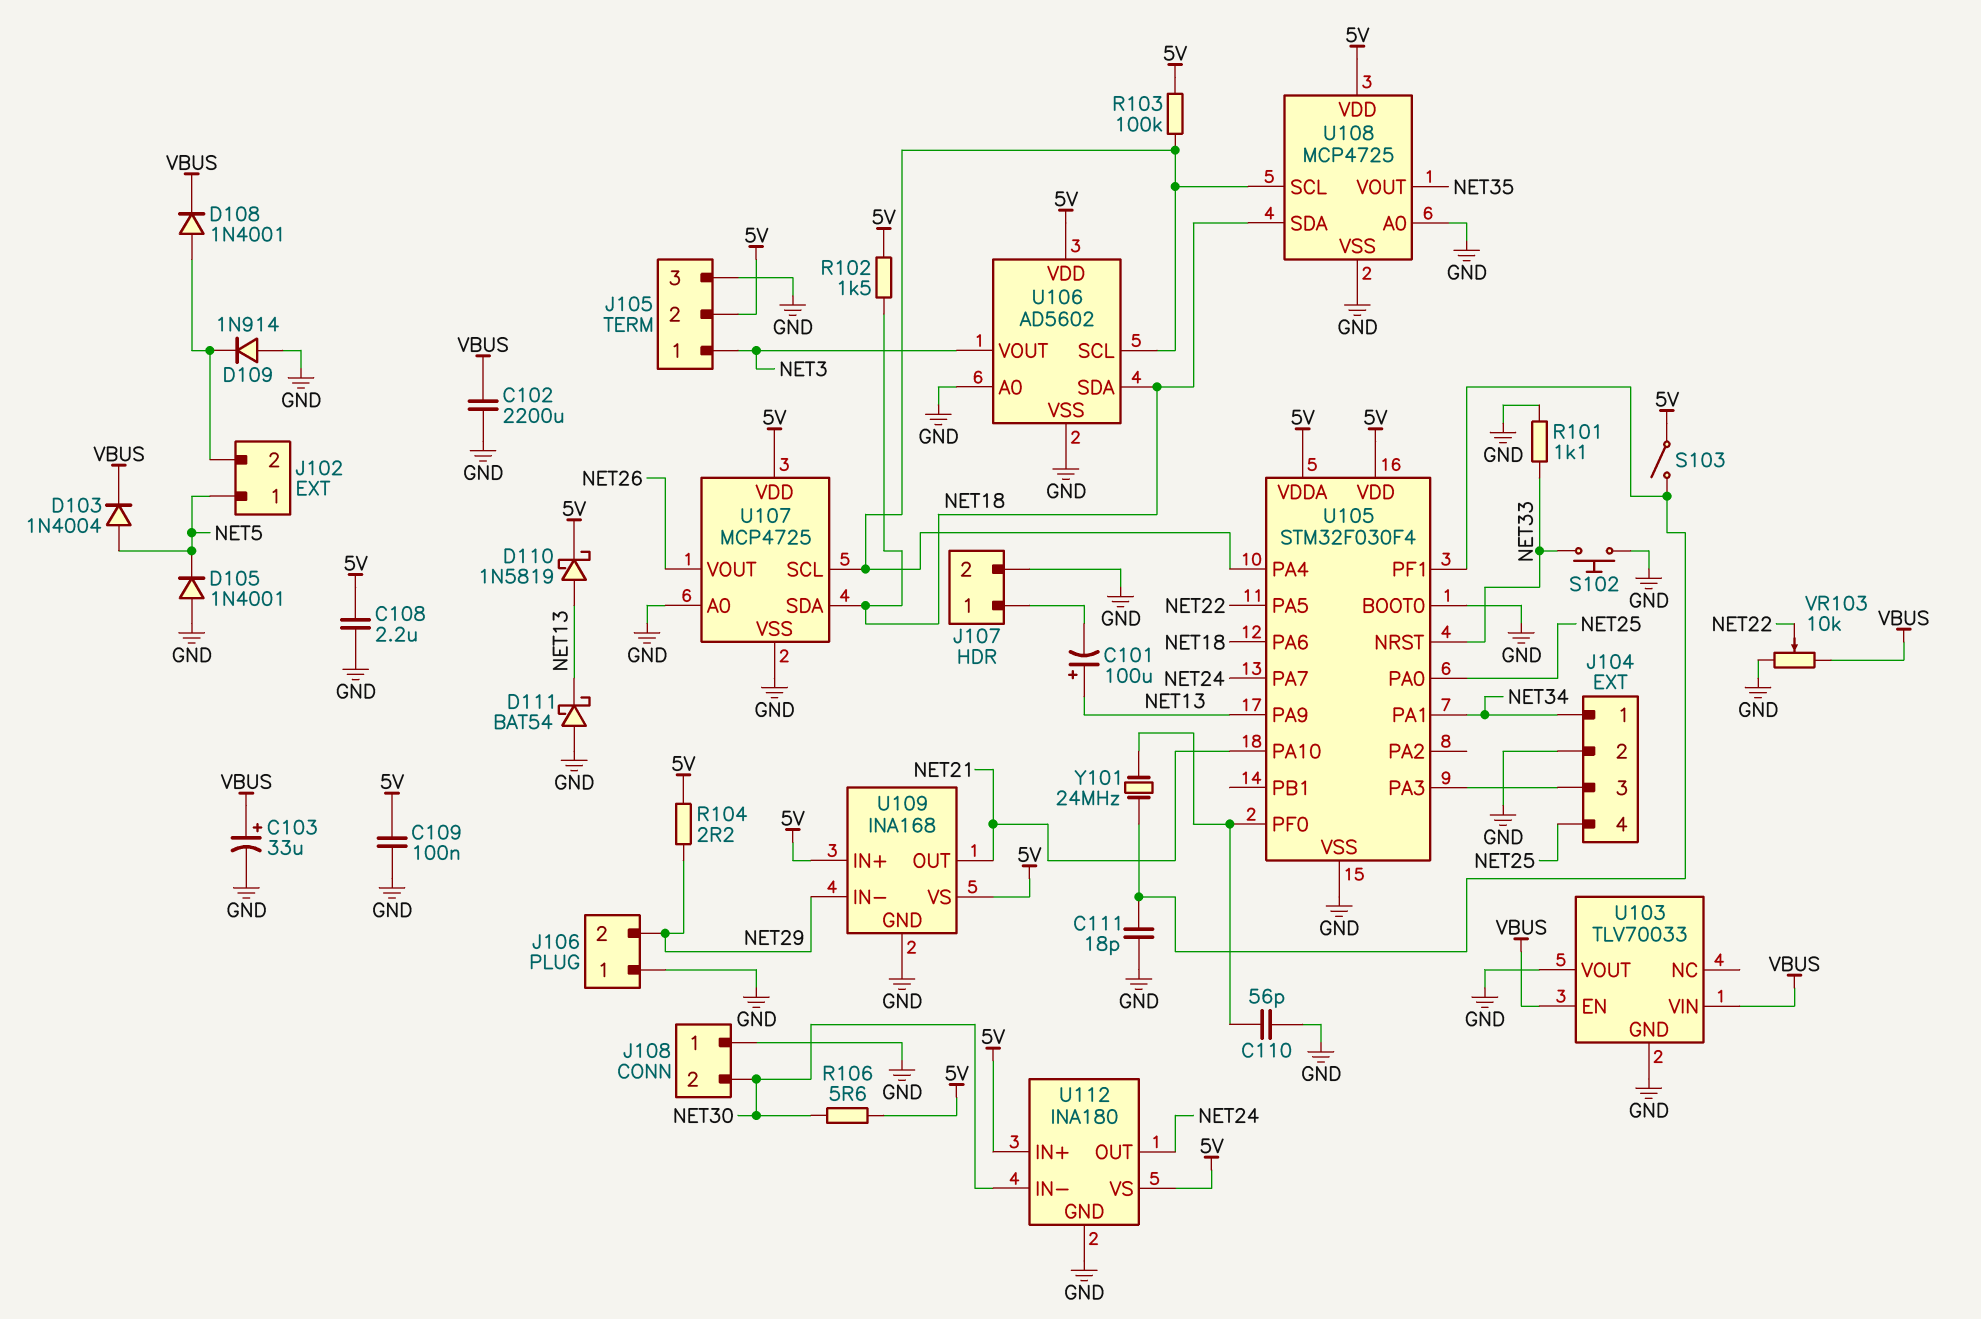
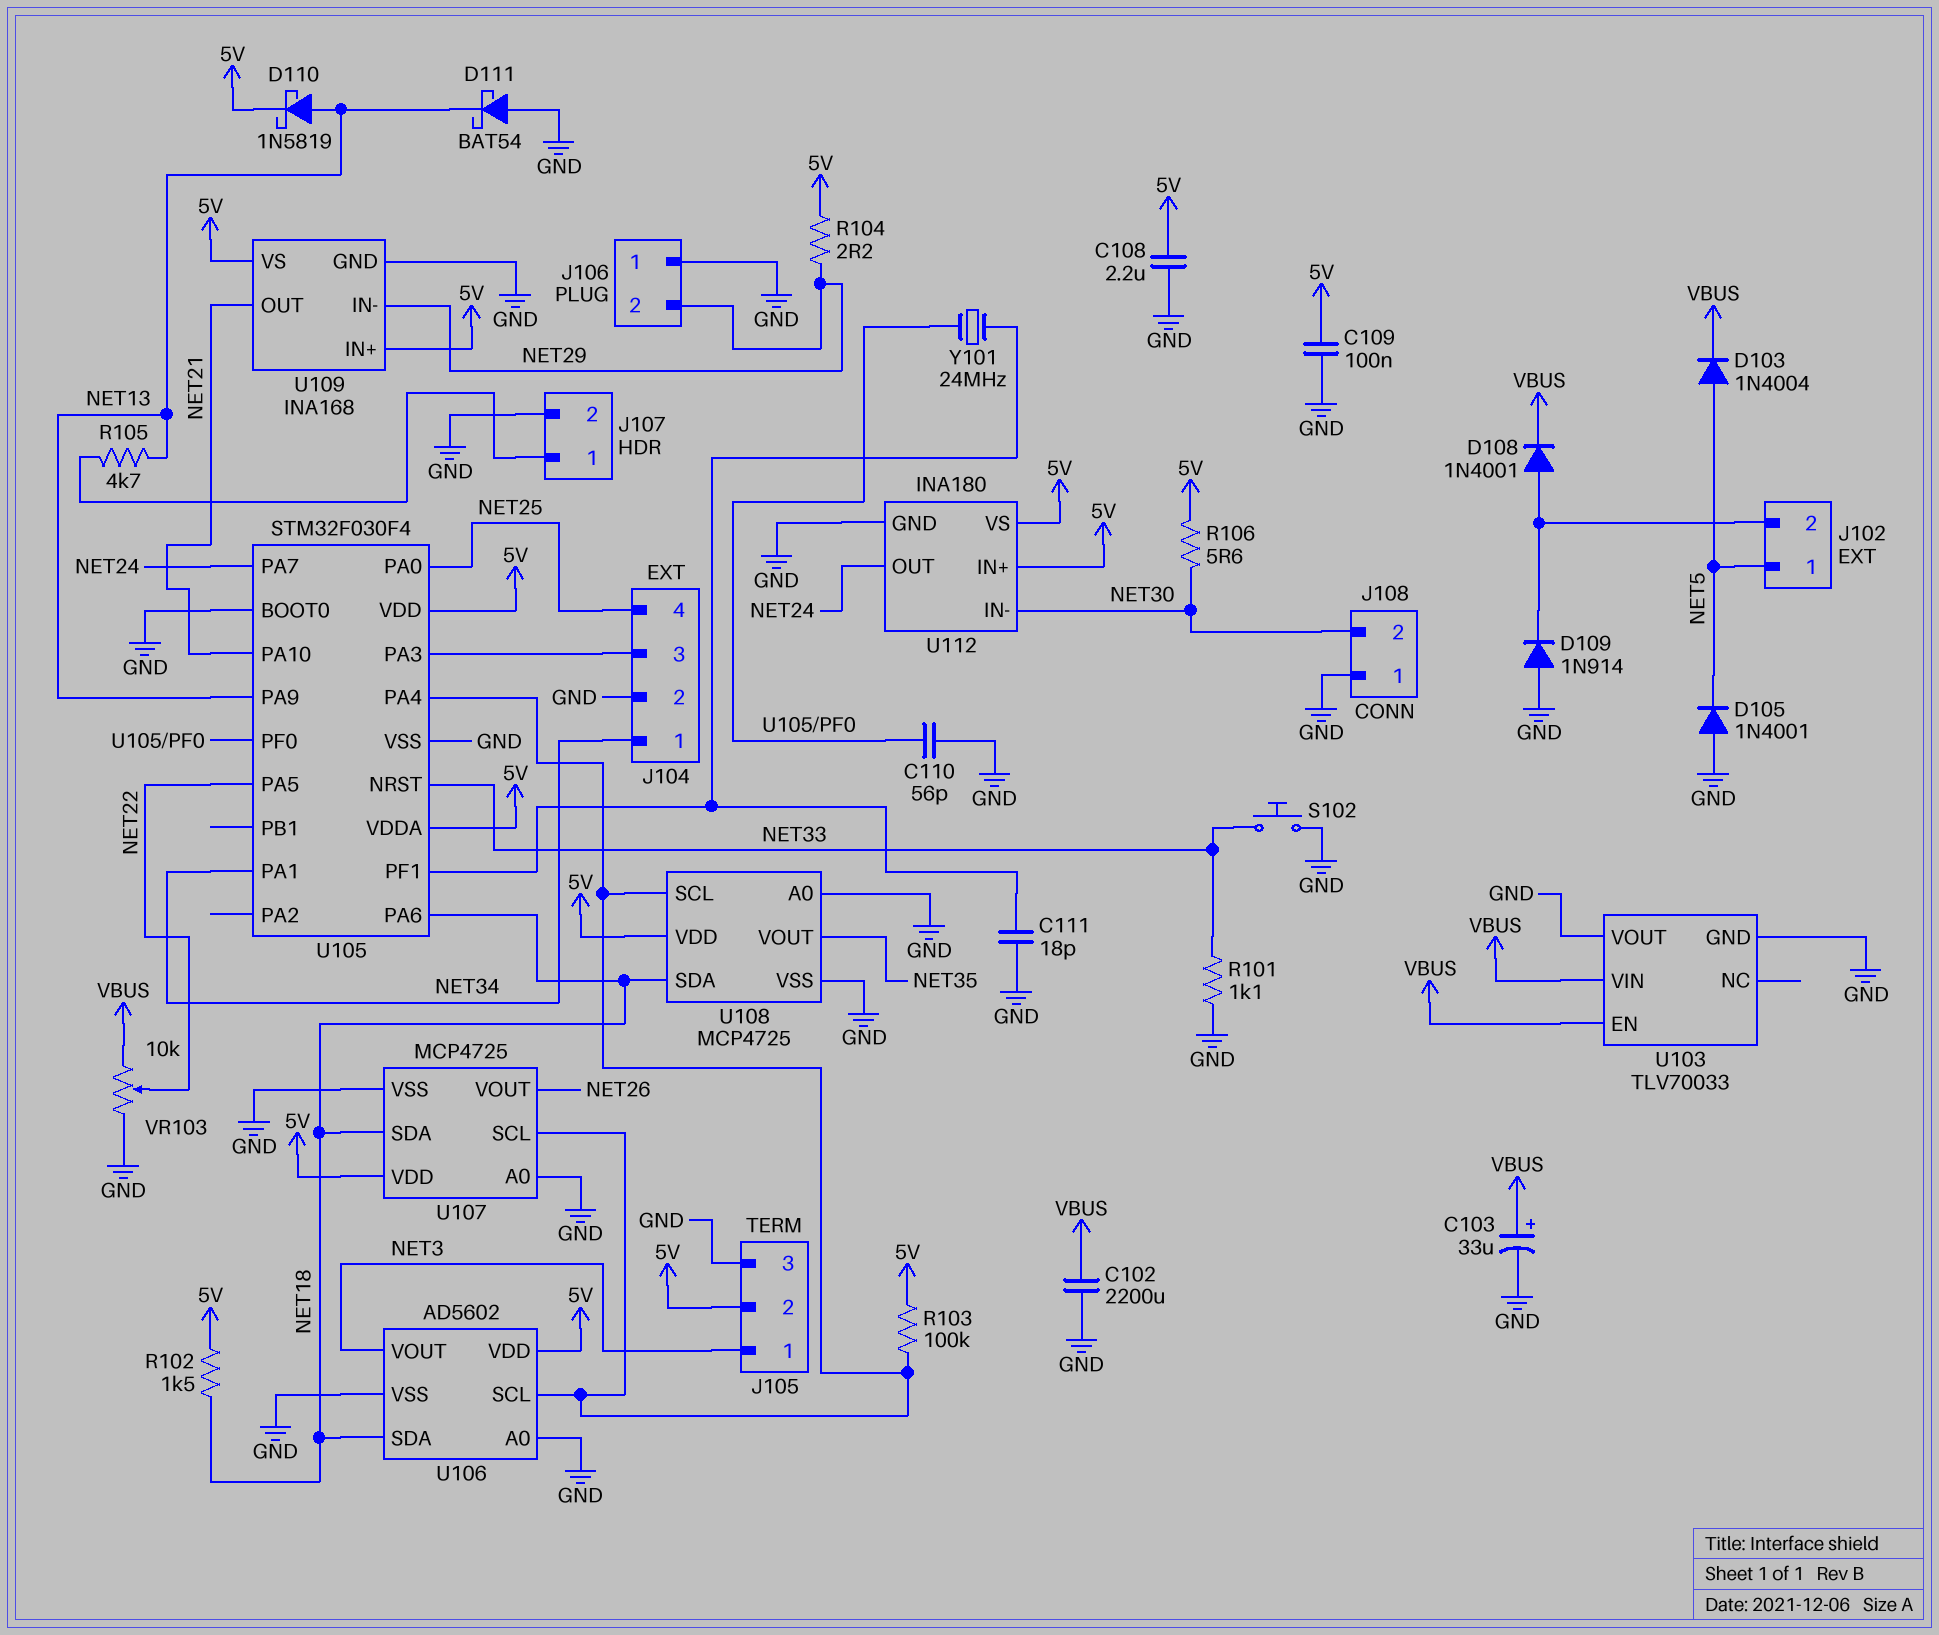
C101: 100uF (plus NET13, minus J107/1) -> none
R105: none -> 4.7k (J107/1, NET13)
S103: switch (5V, U105/PF1) -> none

